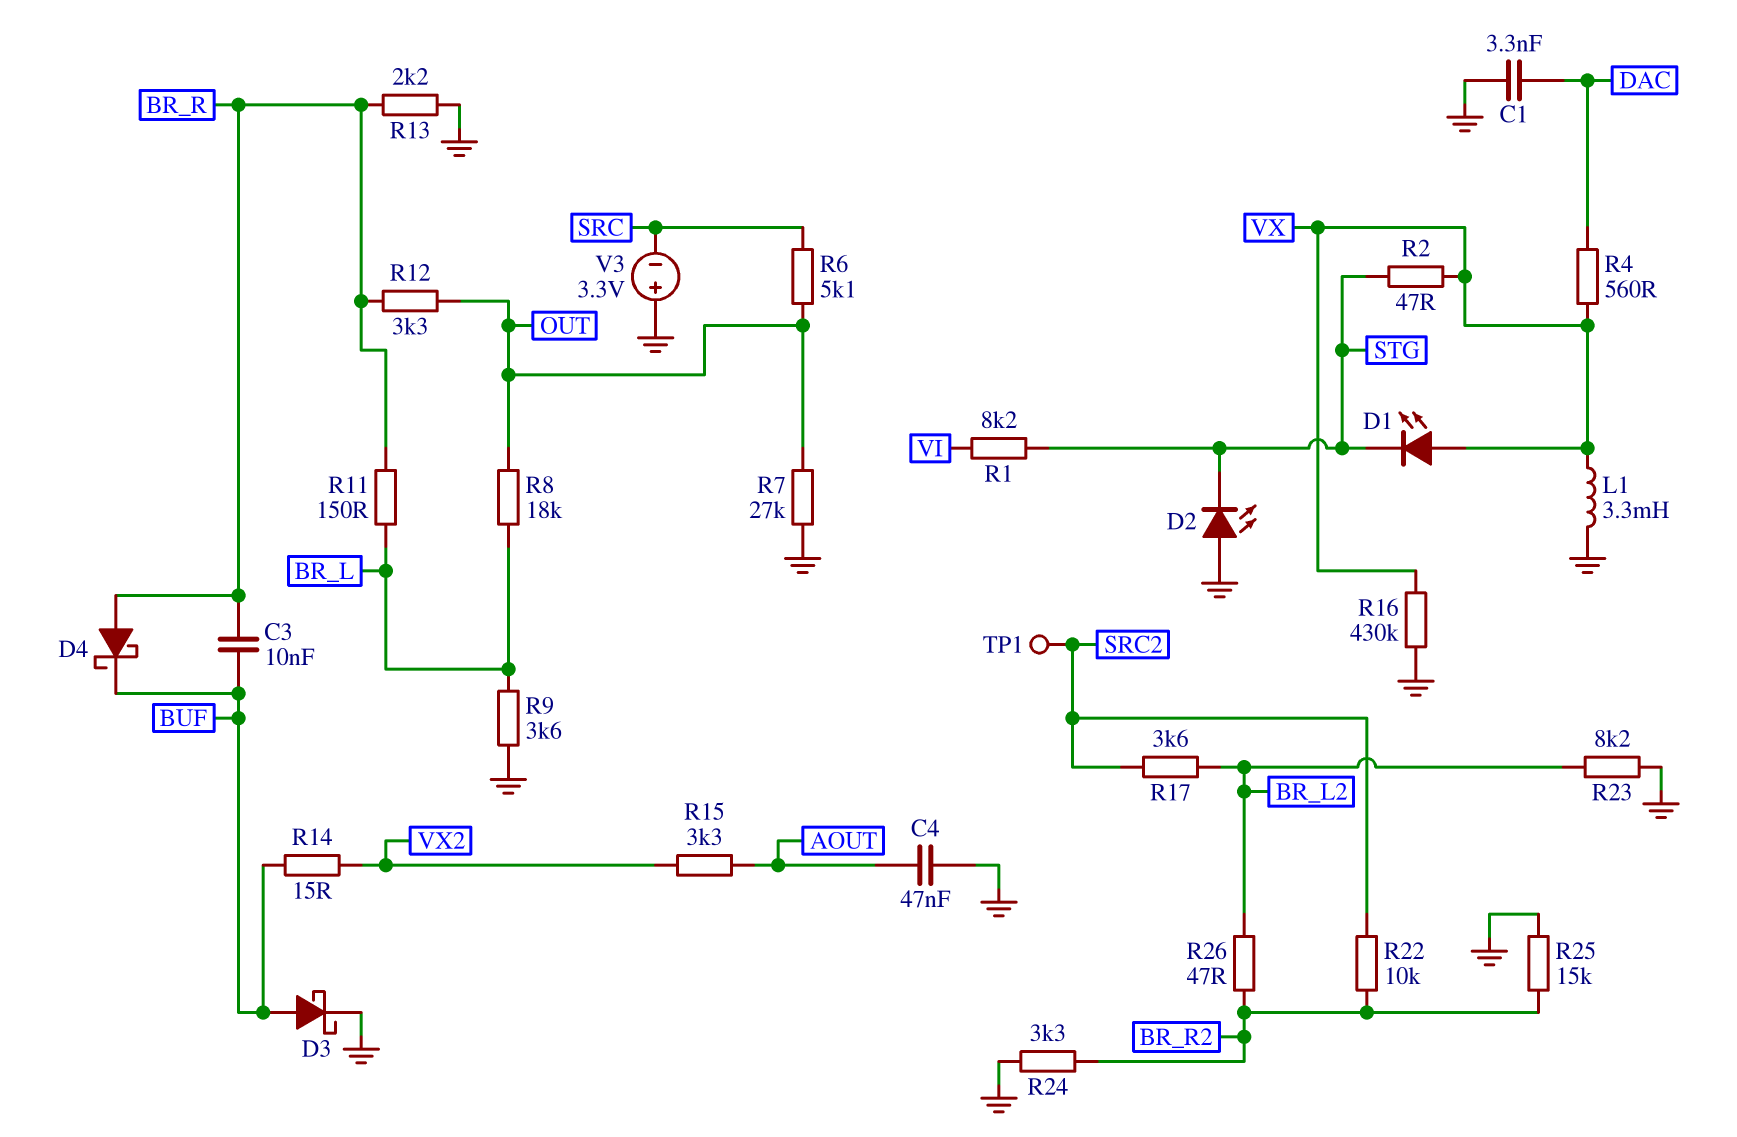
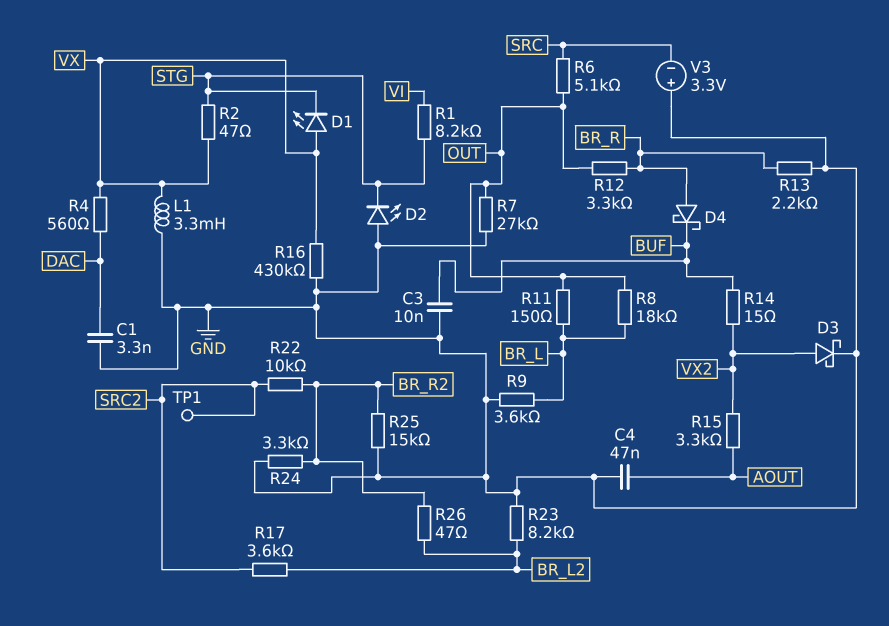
C3: 10nF (BR_R, BUF) -> 10nF (BUF, GND)
D3: schottky (A BUF, K GND) -> schottky (A VX2, K GND)
R11: 150 (BR_L, BR_R) -> 150 (BR_L, OUT)

